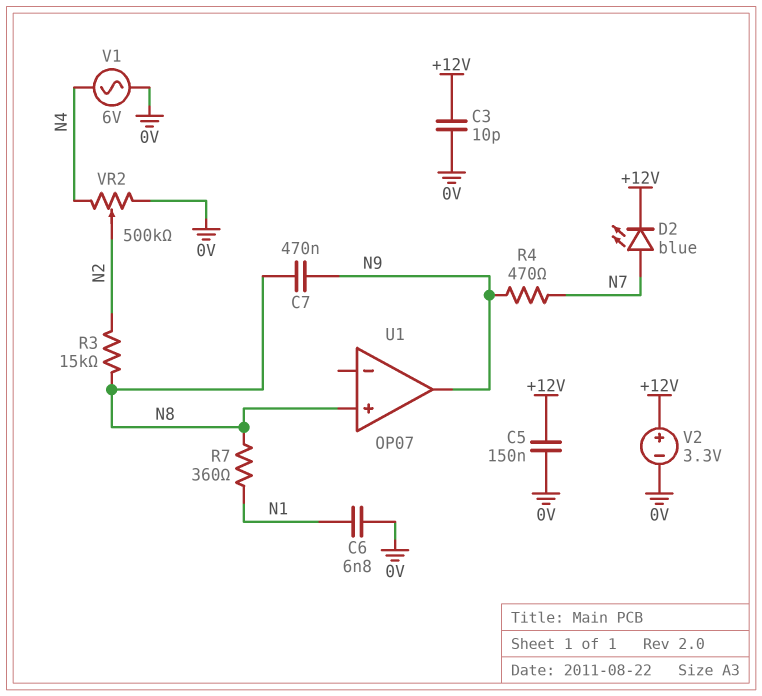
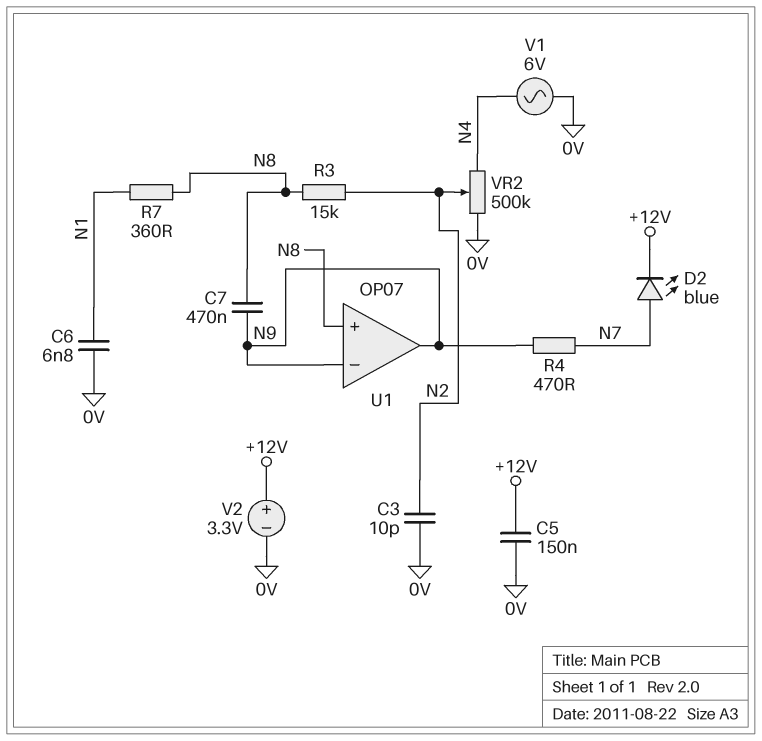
C3: 10pF (+12V, 0V) -> 10pF (0V, N2)
U1 pin in-: none -> N9

